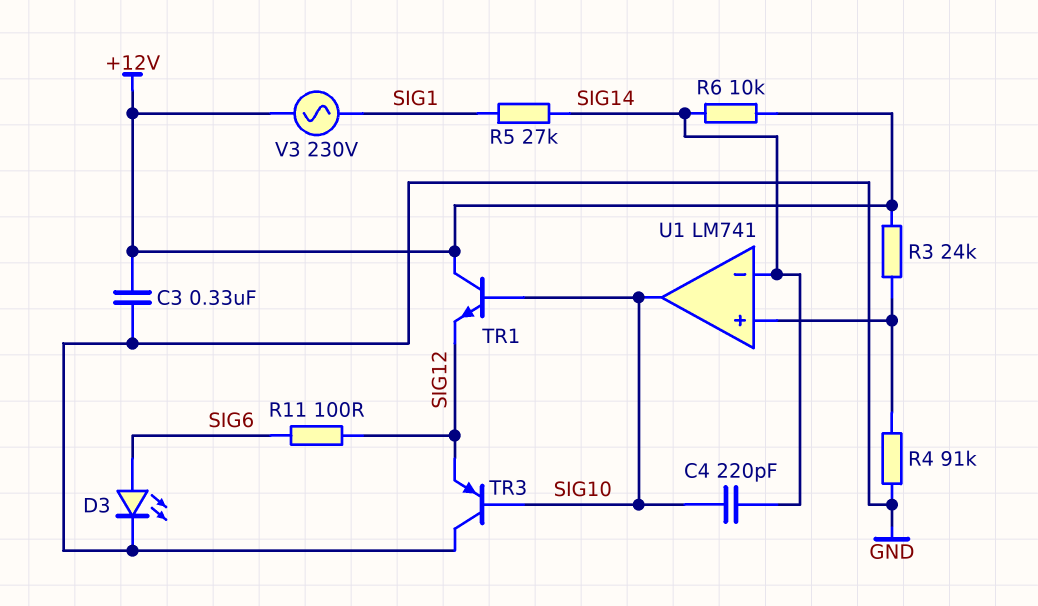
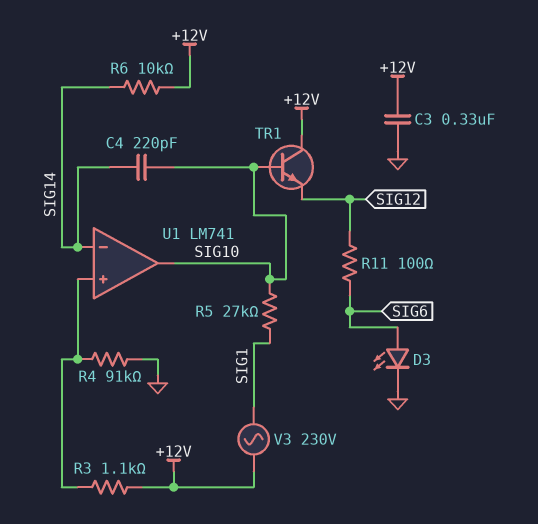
R3: 24k (+12V, U1/in+) -> 1.1k (+12V, U1/in+)
R5: 27k (SIG1, SIG14) -> 27k (SIG1, SIG10)
TR3: PNP (B SIG10, C GND, E SIG12) -> none

